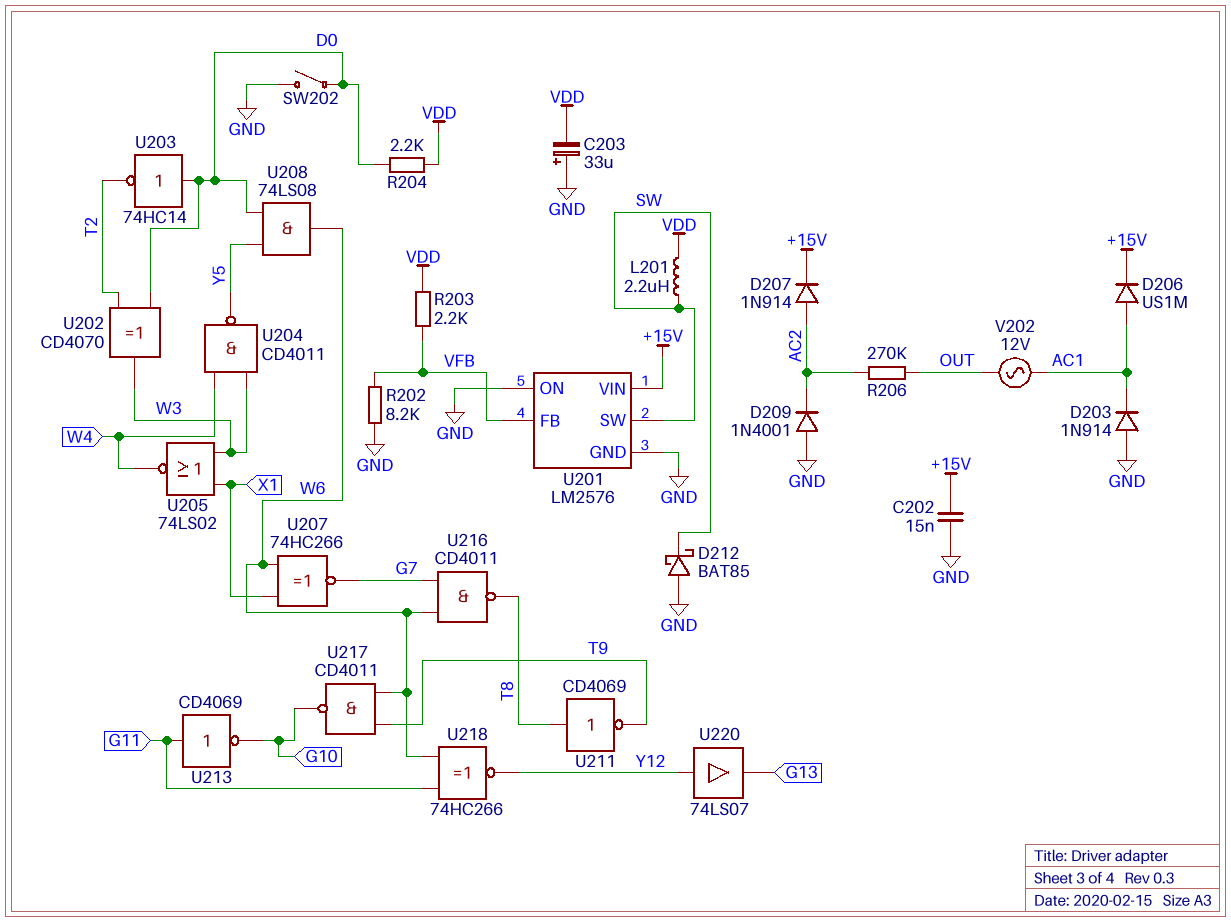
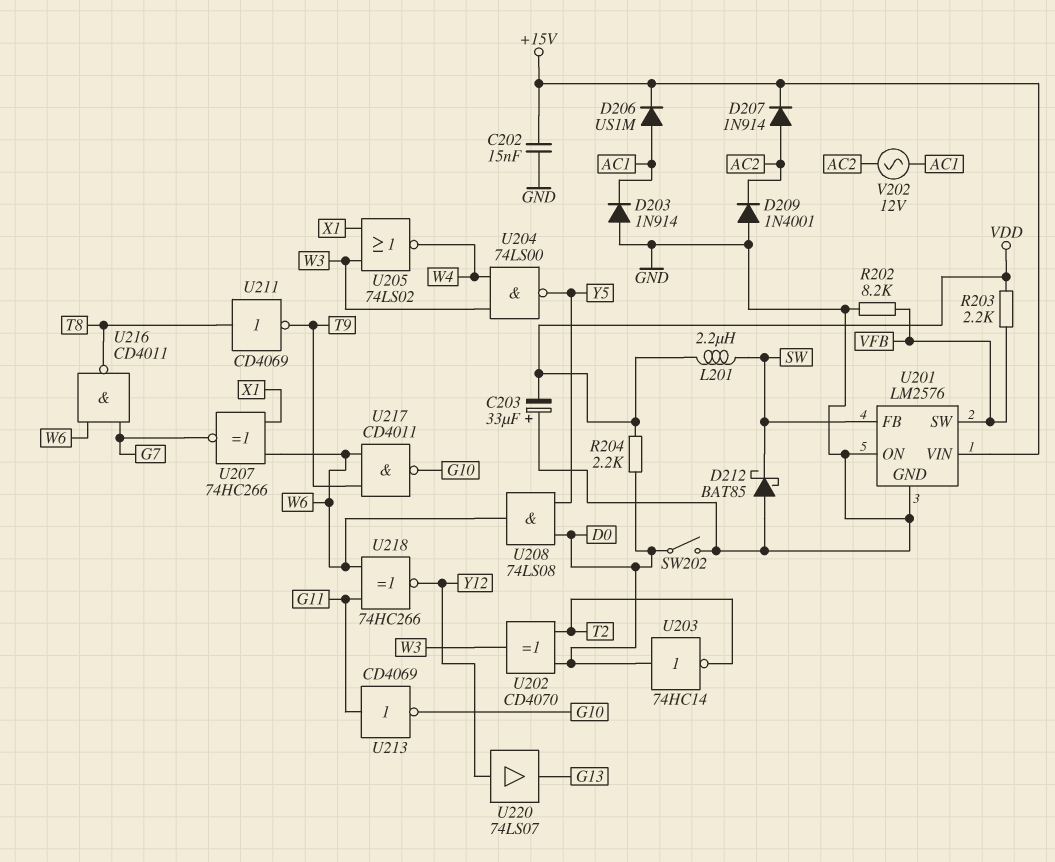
R206: 270k (AC2, OUT) -> none
U201 pin FB: VFB -> SW
U201 pin SW: SW -> VFB
U204: NAND CD4011 (in W3, in W4, out Y5) -> NAND 74LS00 (in W3, in W4, out Y5)
V202: AC 12V (AC1, OUT) -> AC 12V (AC1, AC2)

